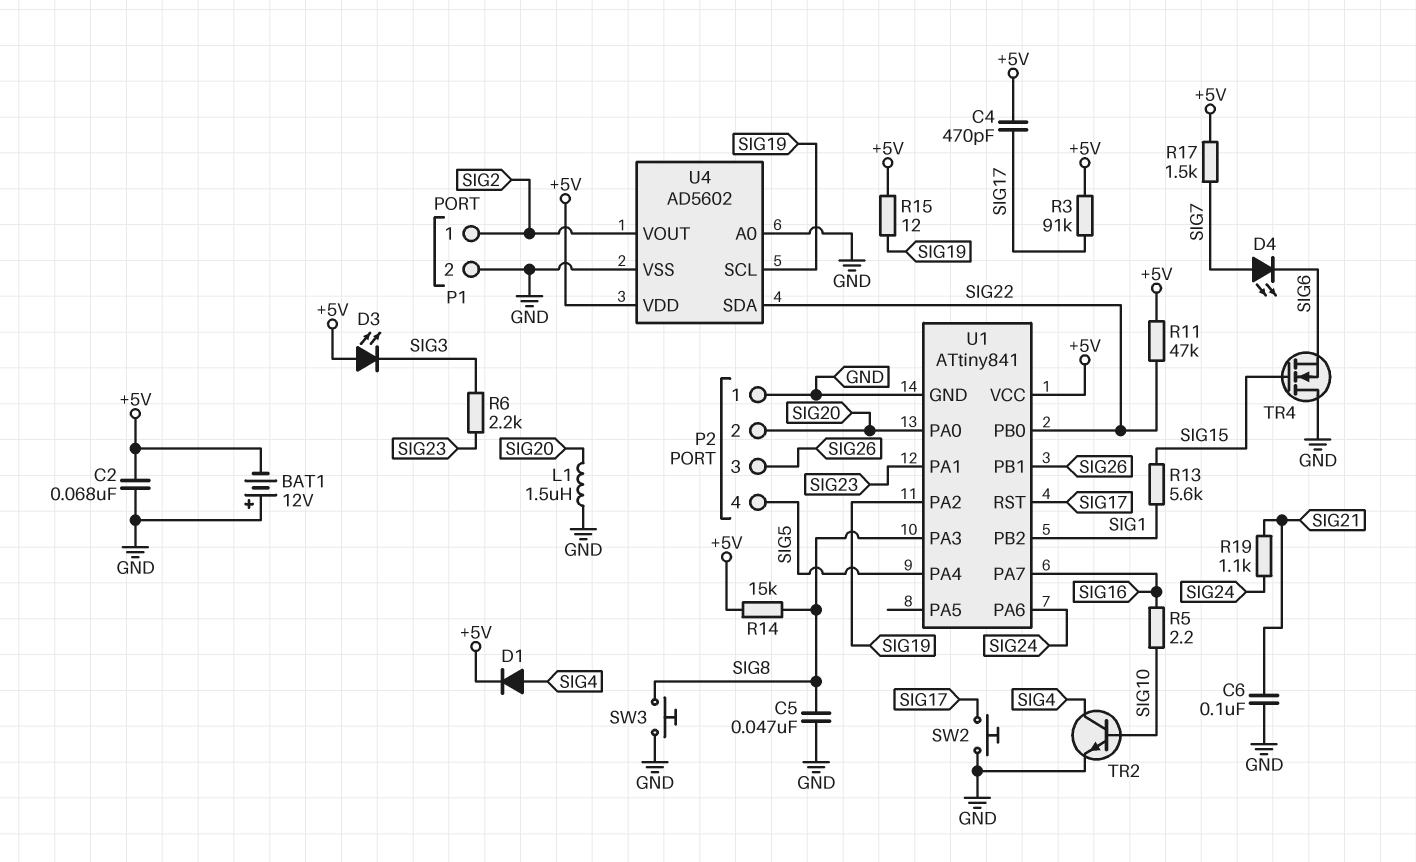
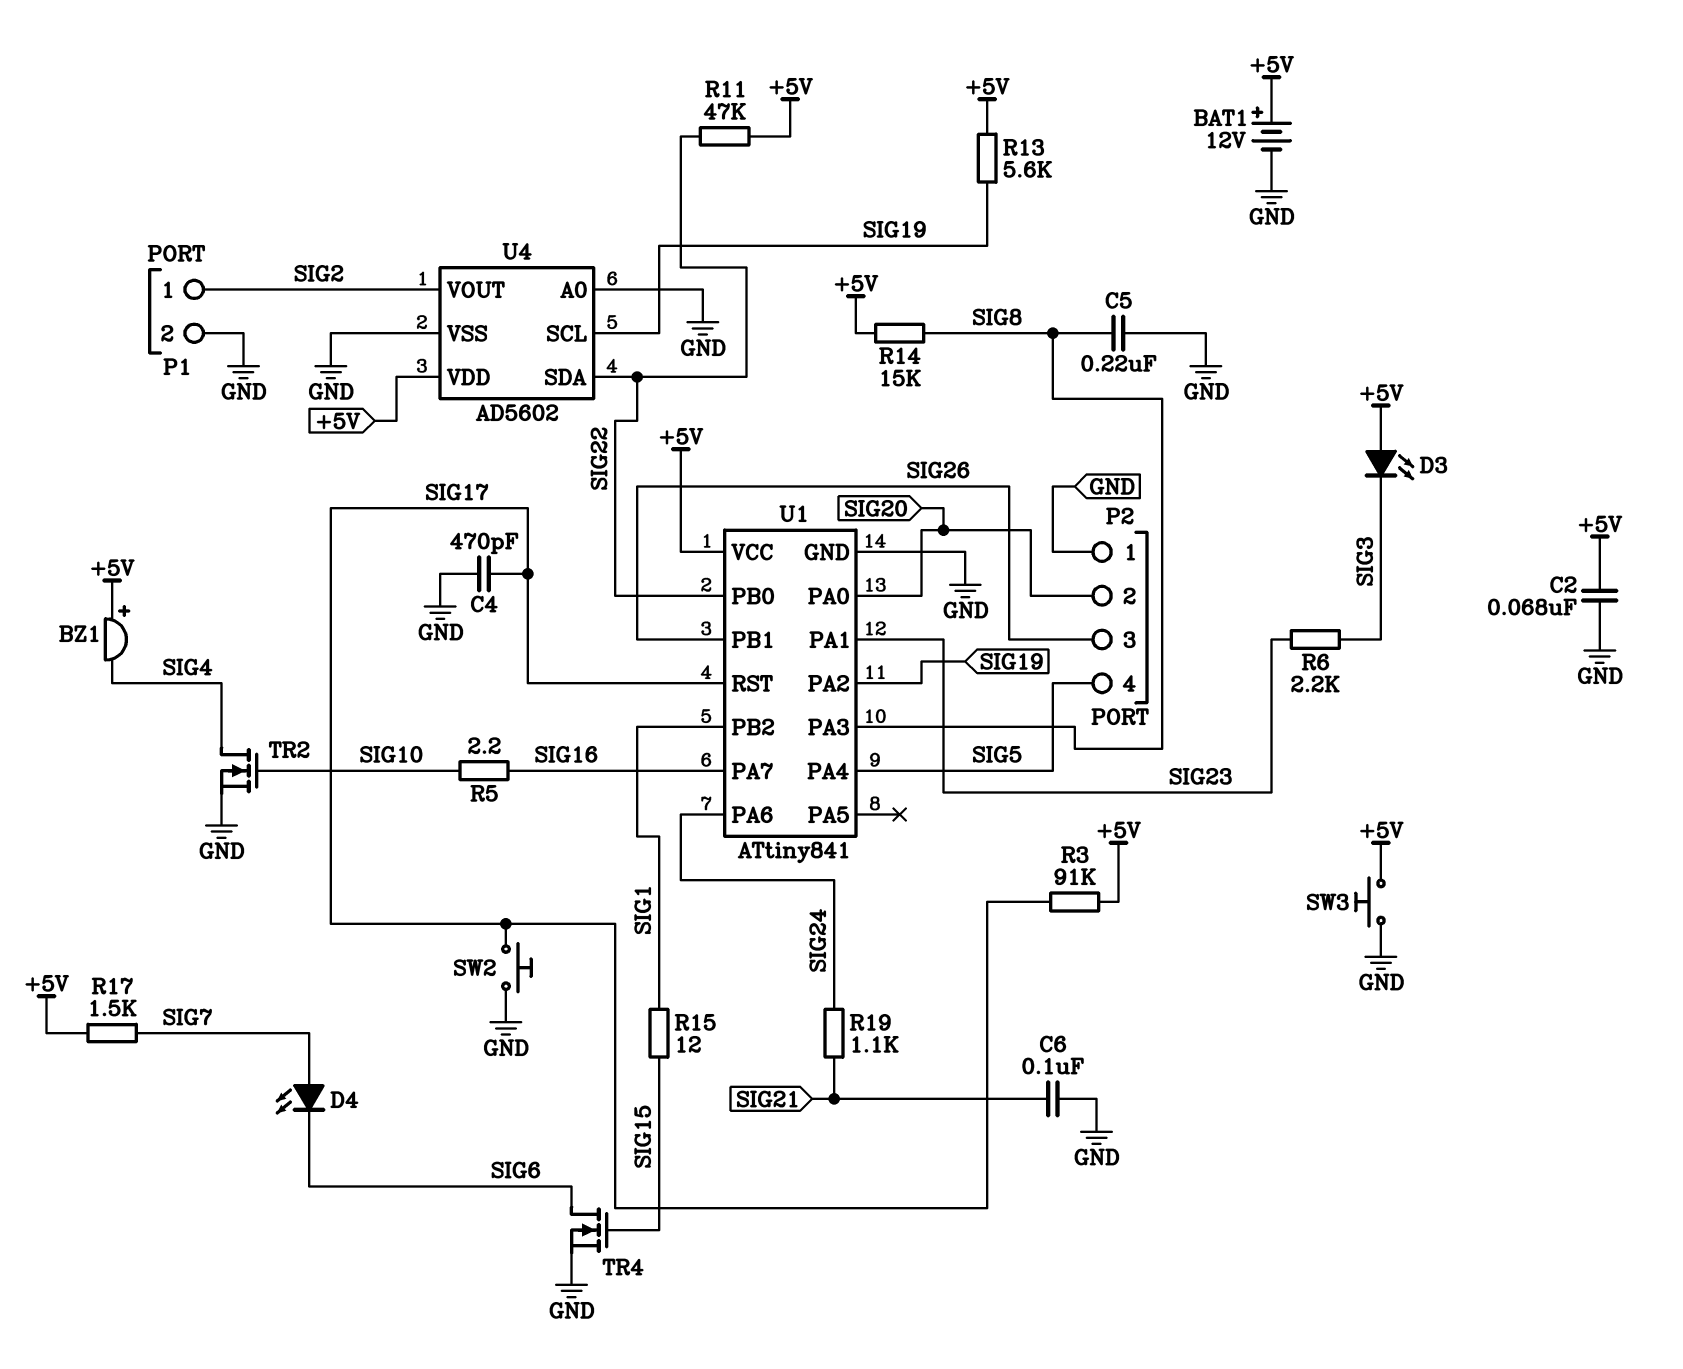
BAT1: 12V (plus GND, minus +5V) -> 12V (plus +5V, minus GND)
BZ1: none -> buzzer (plus +5V, minus SIG4)
C4: 470pF (+5V, SIG17) -> 470pF (GND, SIG17)
C5: 47nF (GND, SIG8) -> 220nF (GND, SIG8)
D1: diode (A SIG4, K +5V) -> none
L1: 1.5uH (GND, SIG20) -> none
R13: 5.6k (SIG1, SIG15) -> 5.6k (+5V, SIG19)
R15: 12 (+5V, SIG19) -> 12 (SIG1, SIG15)
SW3: button (GND, SIG8) -> button (+5V, GND)
TR2: NPN (B SIG10, C SIG4, E GND) -> NMOS (G SIG10, D SIG4, S GND)
TR4: NMOS (G SIG15, D GND, S SIG6) -> NMOS (G SIG15, D SIG6, S GND)

